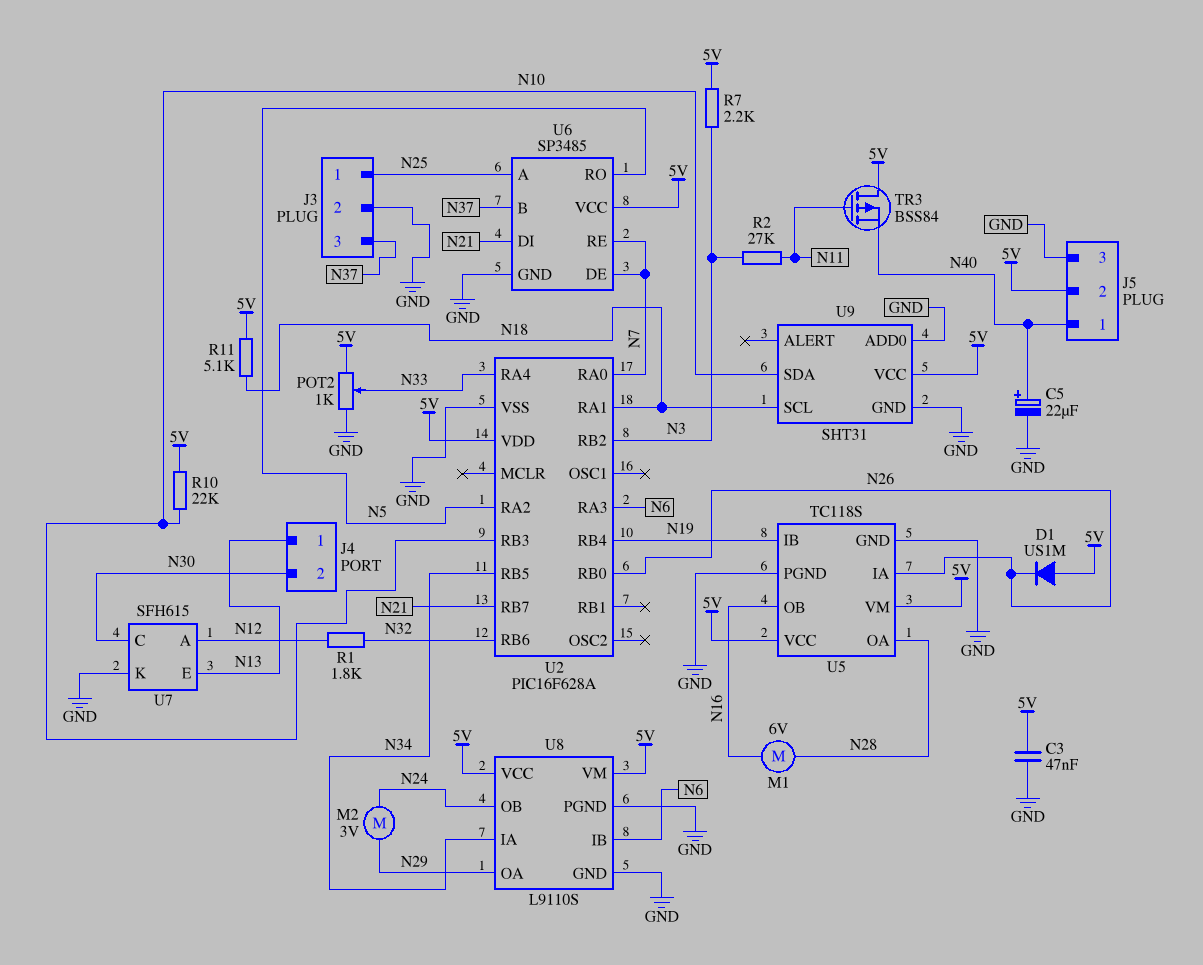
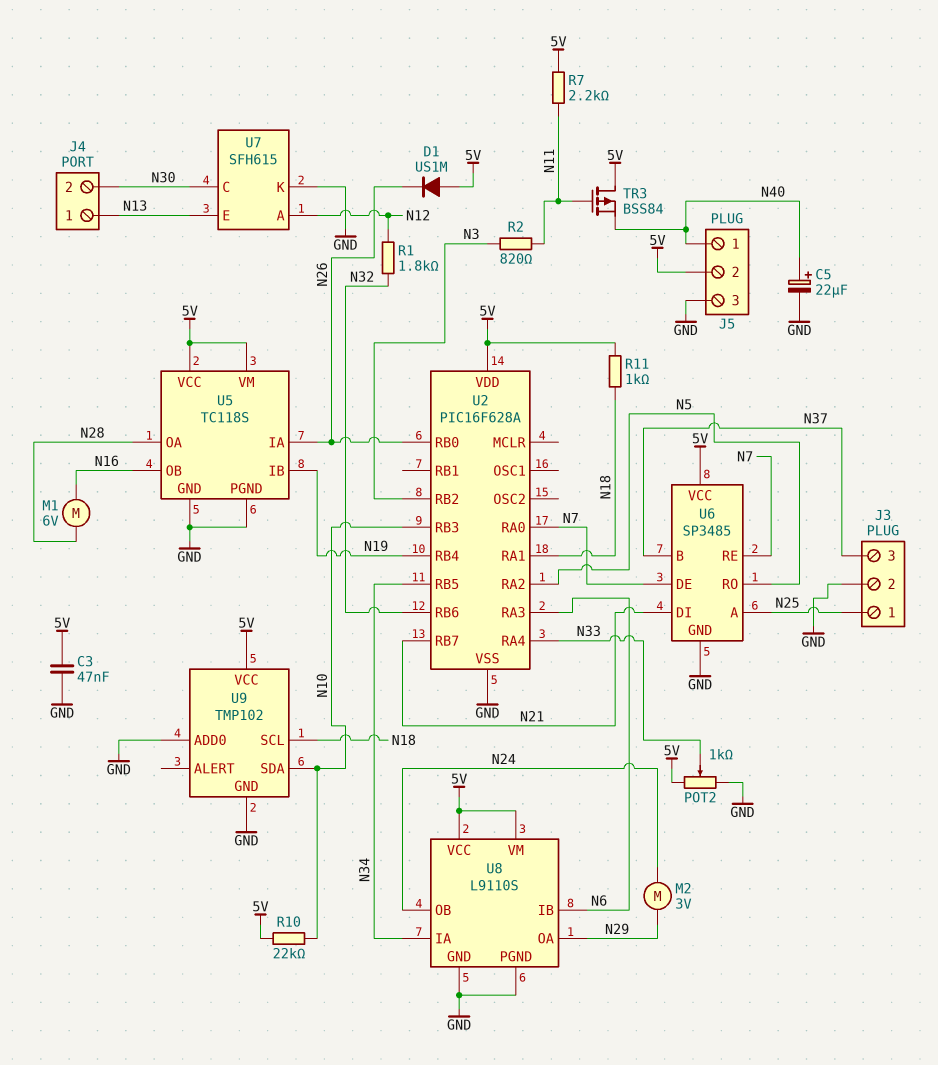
R2: 27k (N3, N11) -> 820 (N3, N11)
R7: 2.2k (5V, N3) -> 2.2k (5V, N11)
R11: 5.1k (5V, N18) -> 1k (5V, N18)
U9: SHT31 -> TMP102

